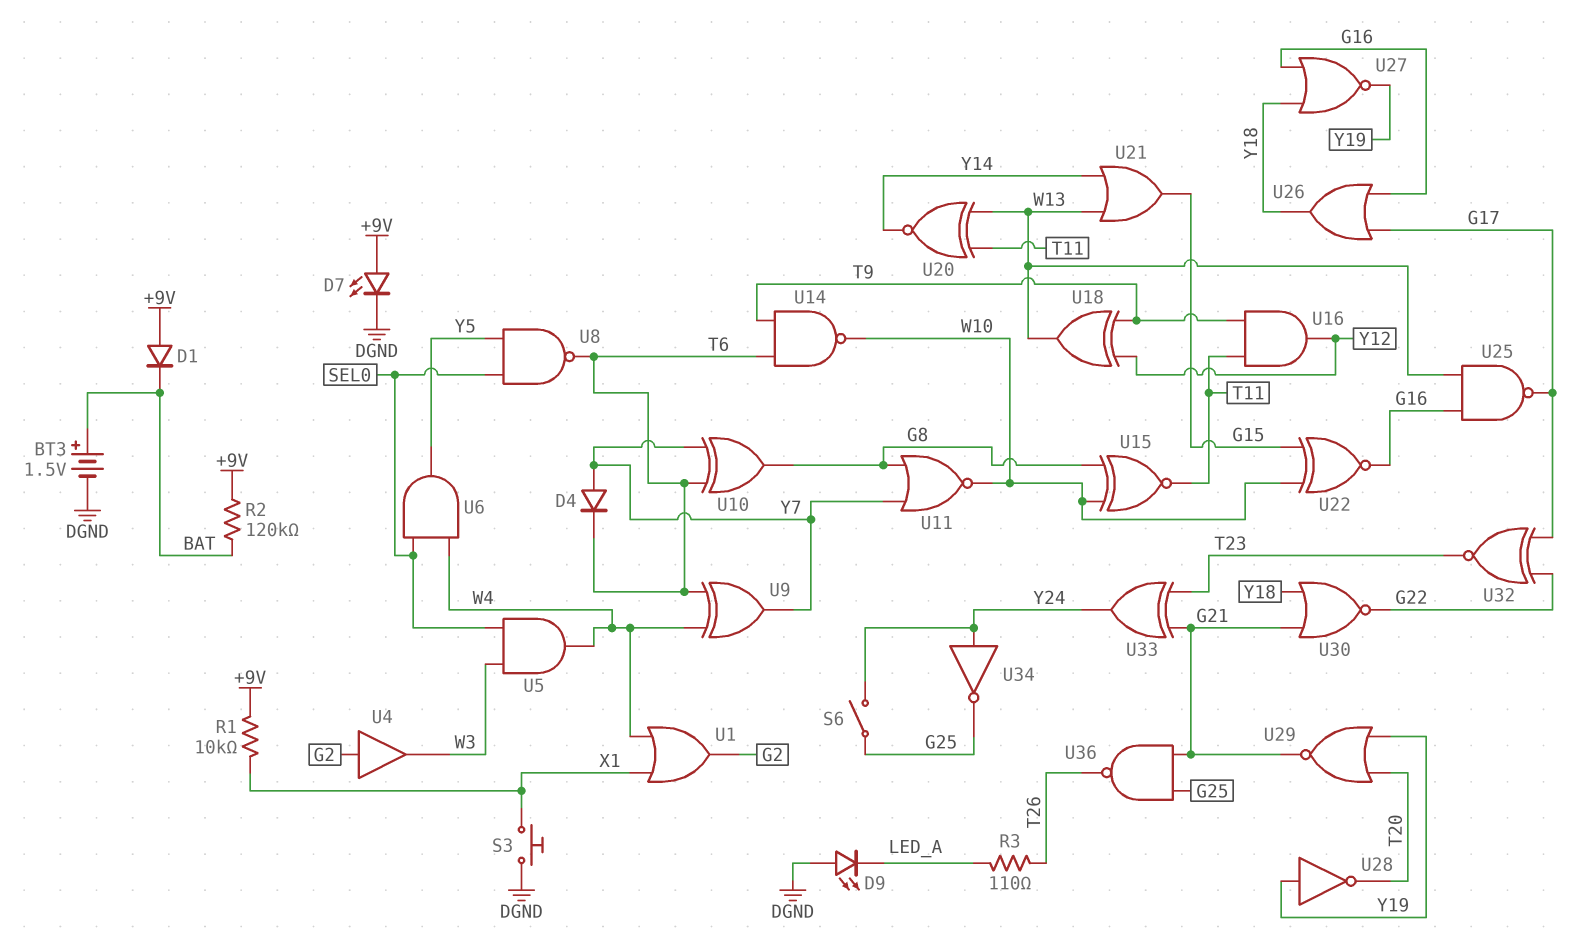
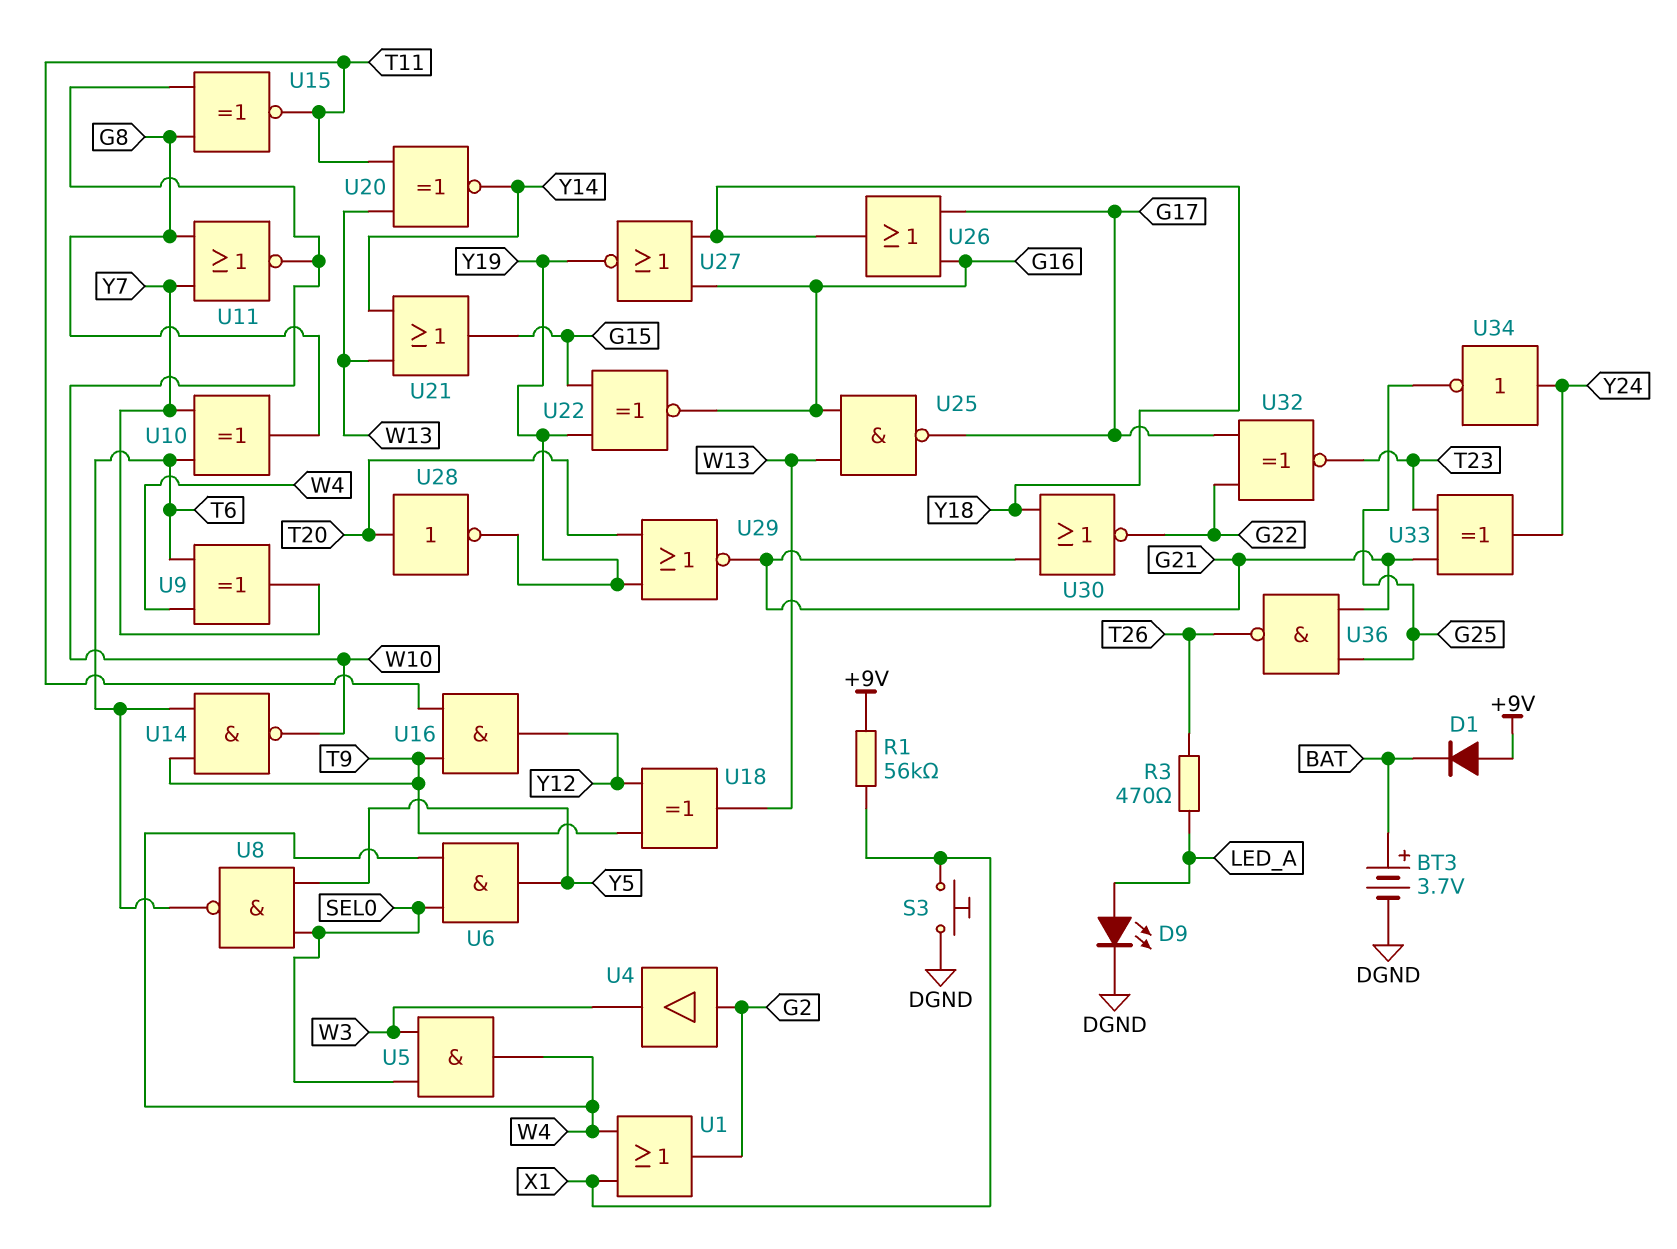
BT3: 1.5V (plus BAT, minus DGND) -> 3.7V (plus BAT, minus DGND)
D4: diode (A Y7, K T6) -> none
D7: LED (A +9V, K DGND) -> none
D9: LED (A DGND, K LED_A) -> LED (A LED_A, K DGND)
R1: 10k (+9V, X1) -> 56k (+9V, X1)
R2: 120k (+9V, BAT) -> none
R3: 110 (LED_A, T26) -> 470 (LED_A, T26)
S6: switch (G25, Y24) -> none
U22: XNOR (in G15, in W10, out G16) -> XNOR (in G15, in Y19, out G16)
U28: NOT (in Y19, out T20) -> NOT (in T20, out Y19)

